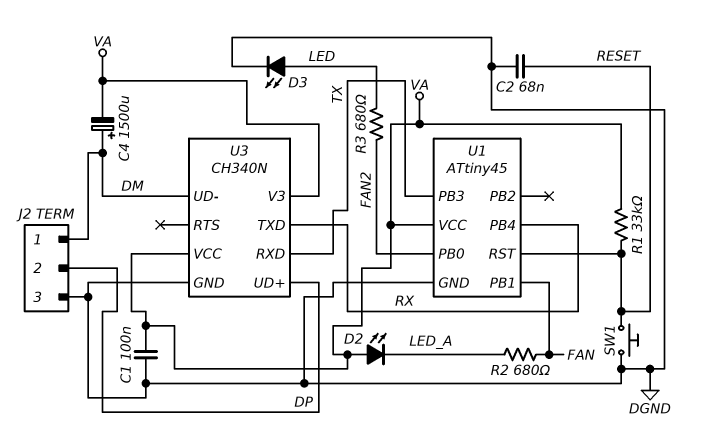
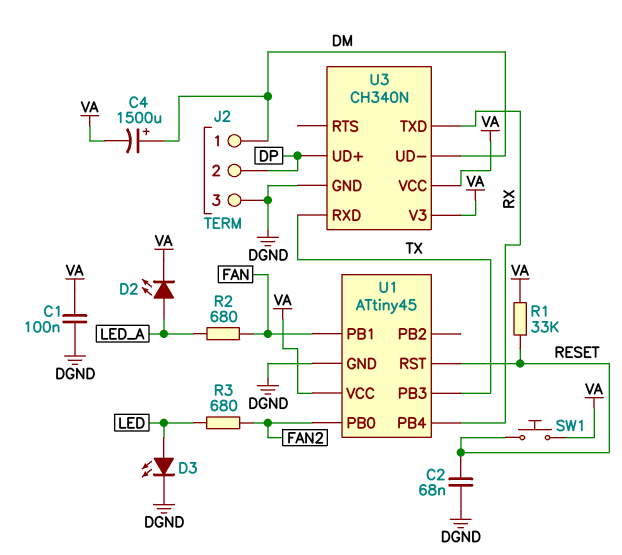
D2: LED (A VA, K LED_A) -> LED (A LED_A, K VA)
SW1: button (DGND, RESET) -> button (RESET, VA)

